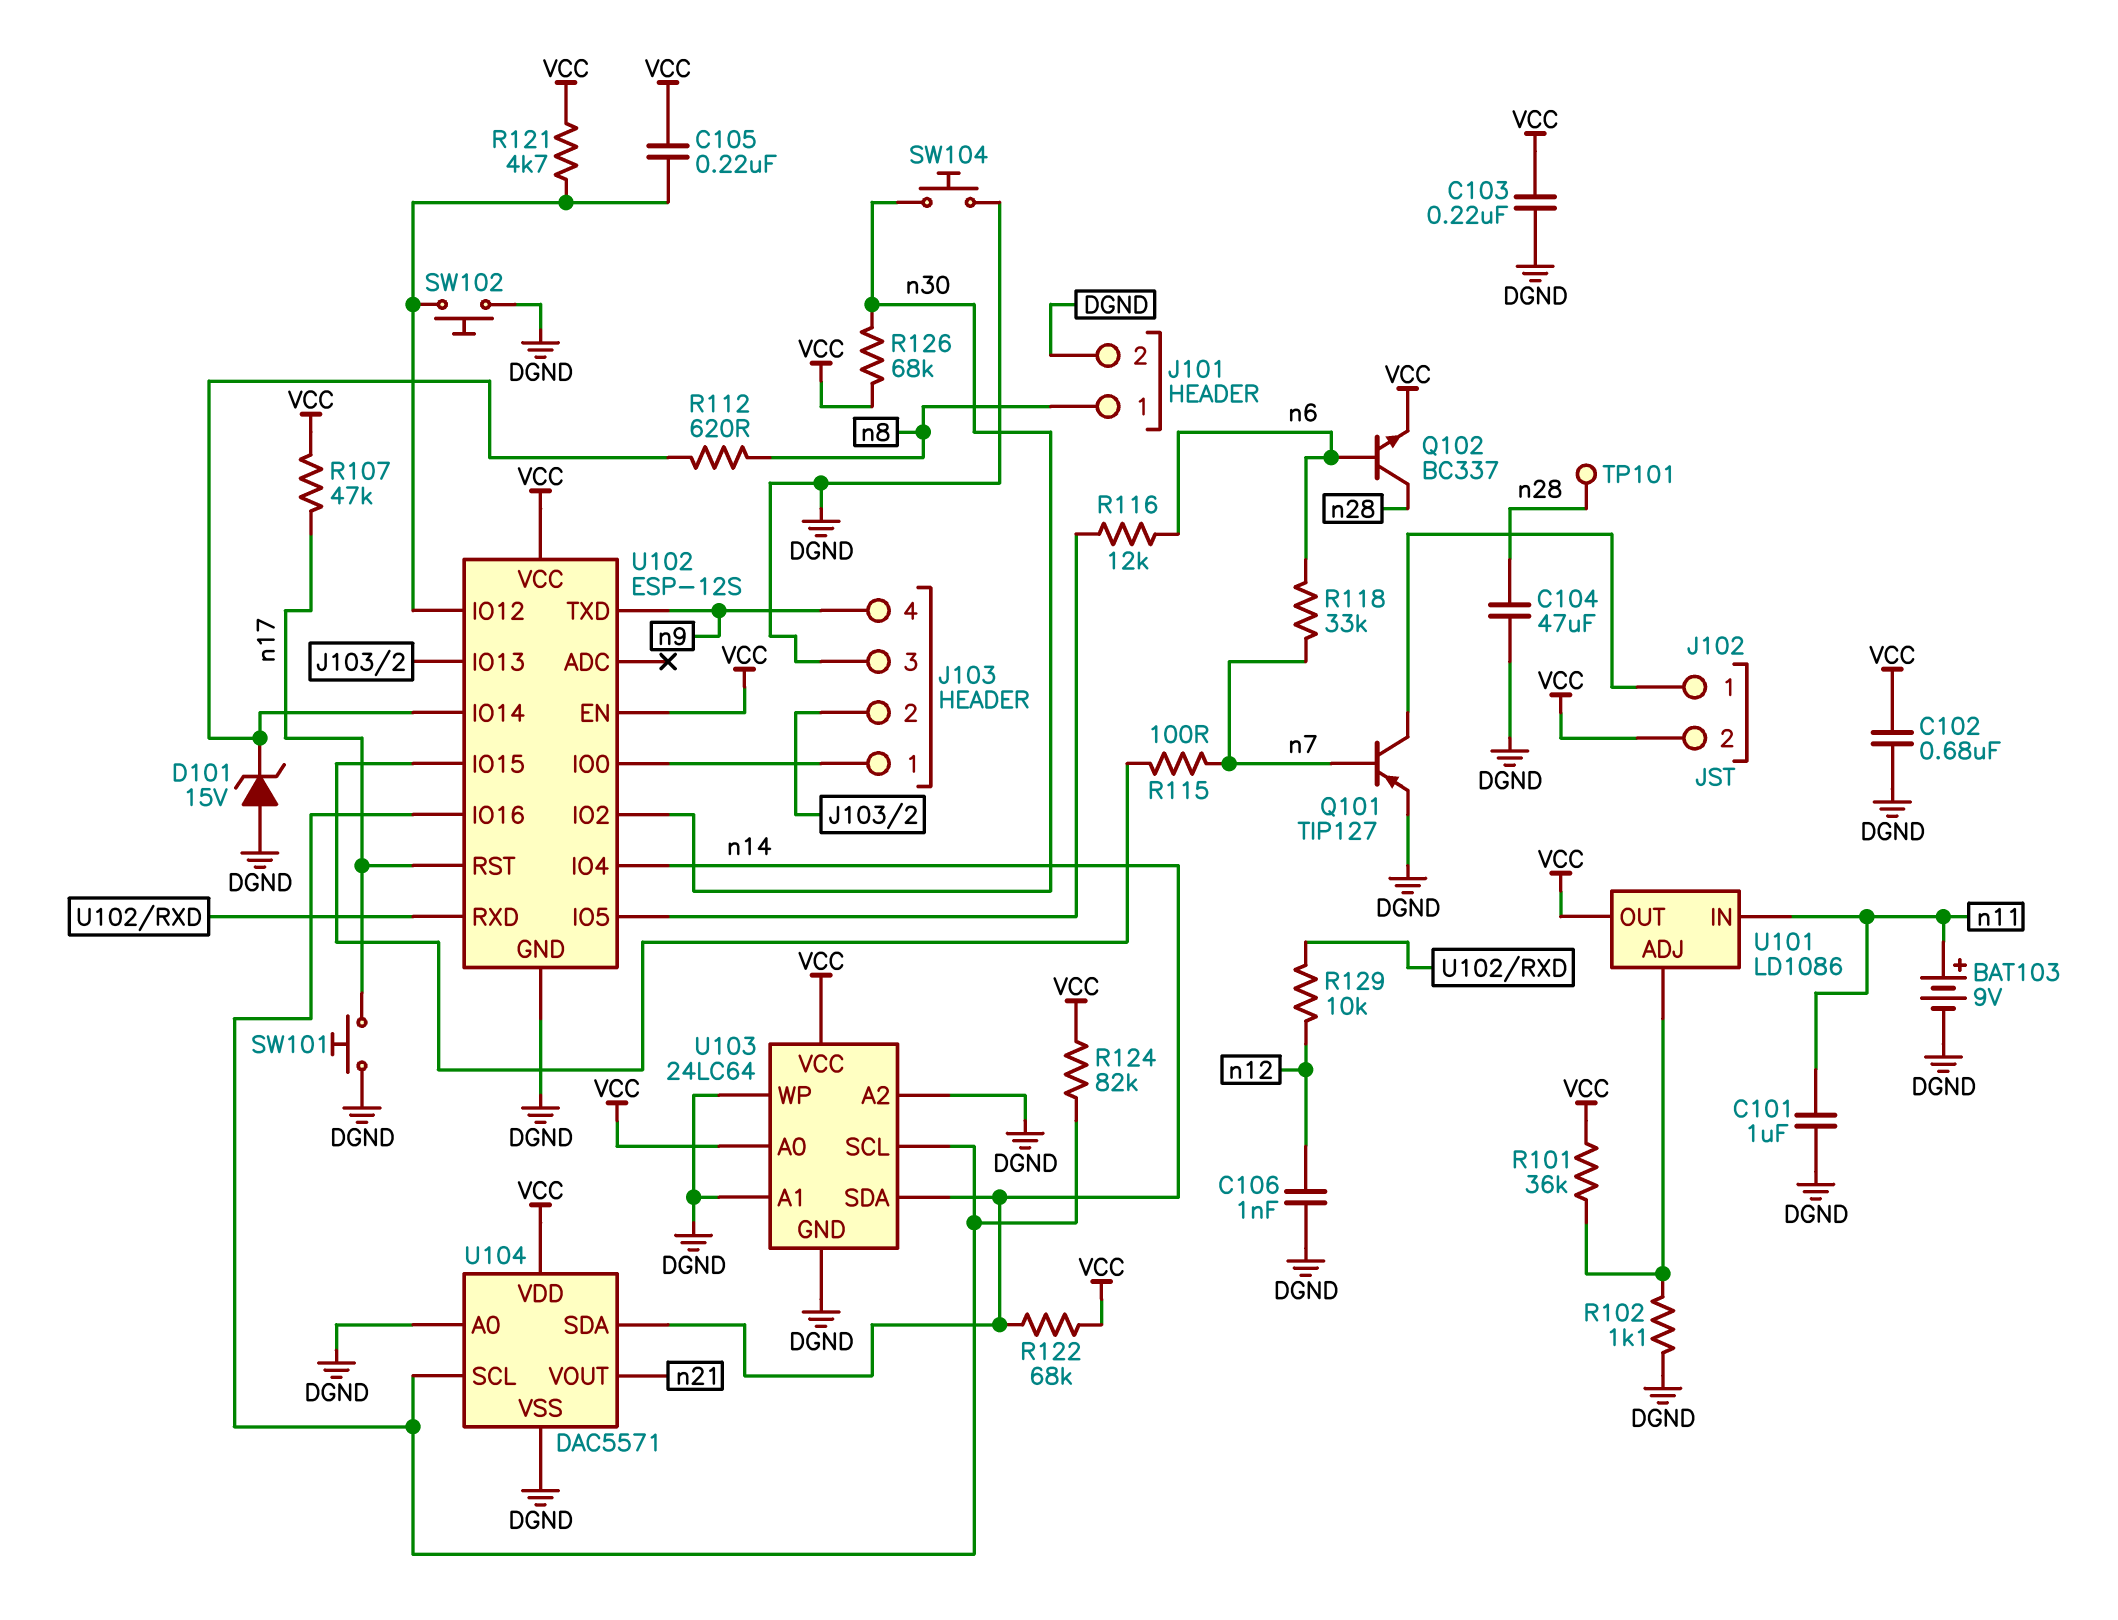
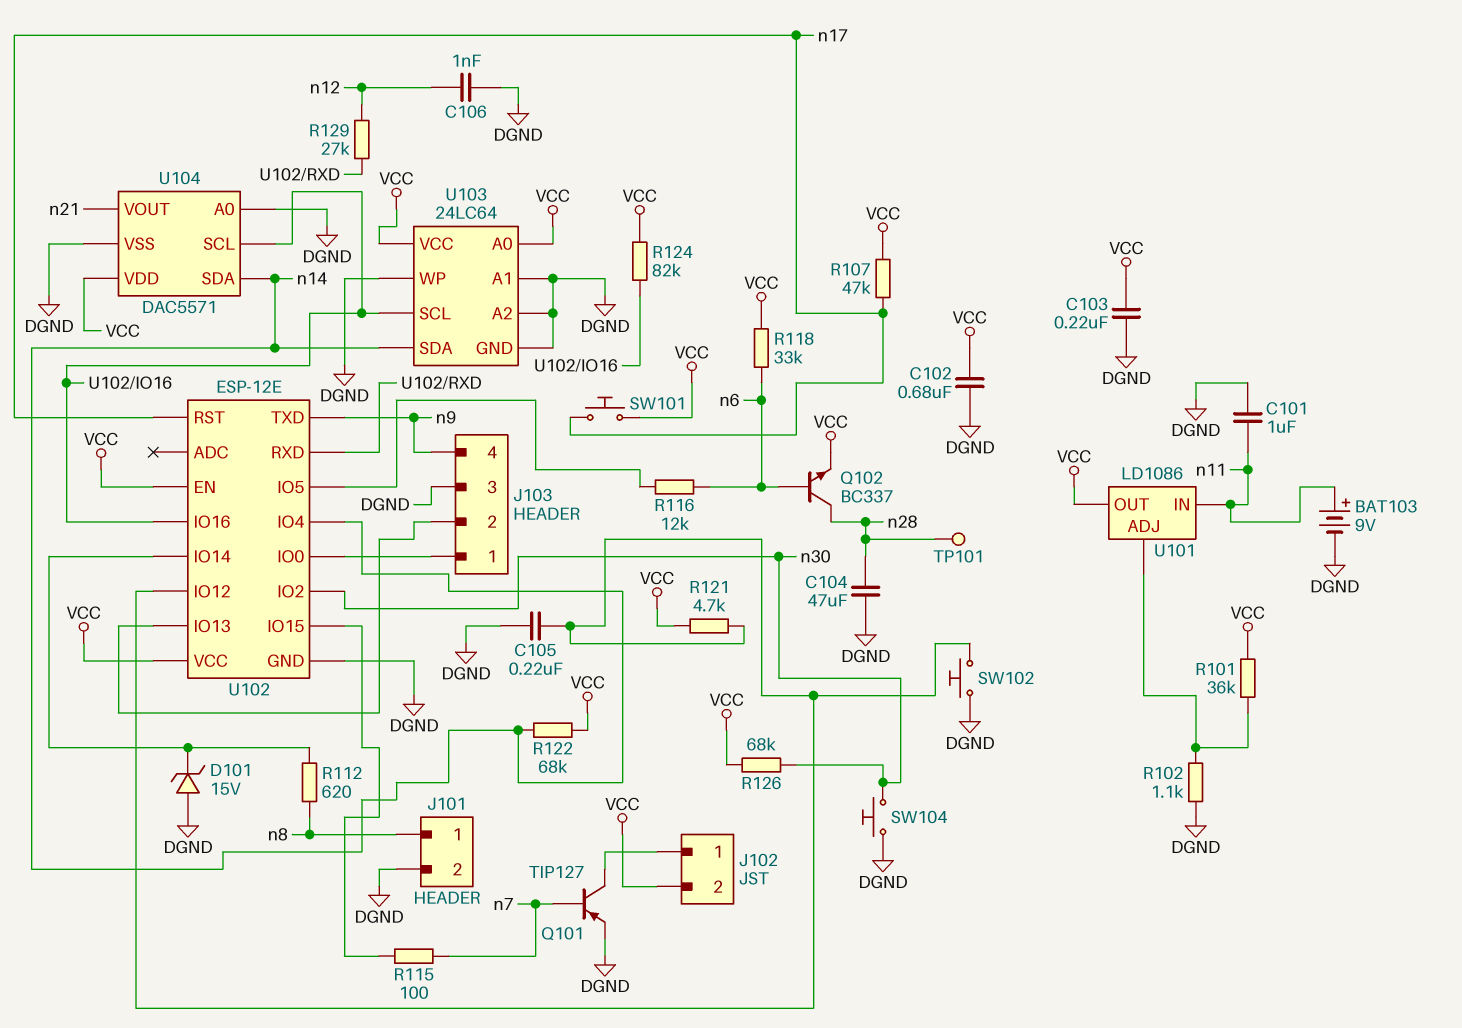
C105: 220nF (U102/IO12, VCC) -> 220nF (DGND, U102/IO12)
R118: 33k (n6, n7) -> 33k (VCC, n6)
R129: 10k (U102/RXD, n12) -> 27k (U102/RXD, n12)
SW101: button (DGND, n17) -> button (VCC, n17)
U102: ESP-12S -> ESP-12E

